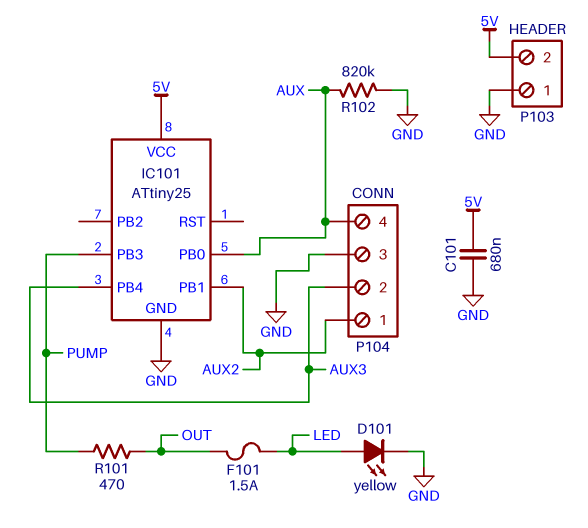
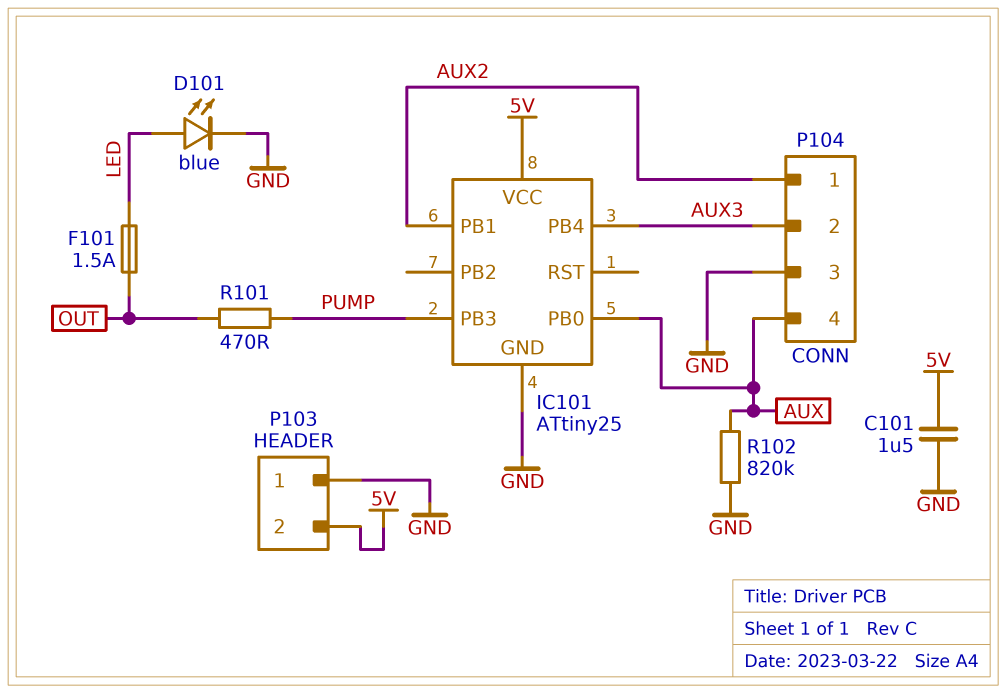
C101: 680nF (5V, GND) -> 1.5uF (5V, GND)
D101: LED yellow (A LED, K GND) -> LED blue (A LED, K GND)

